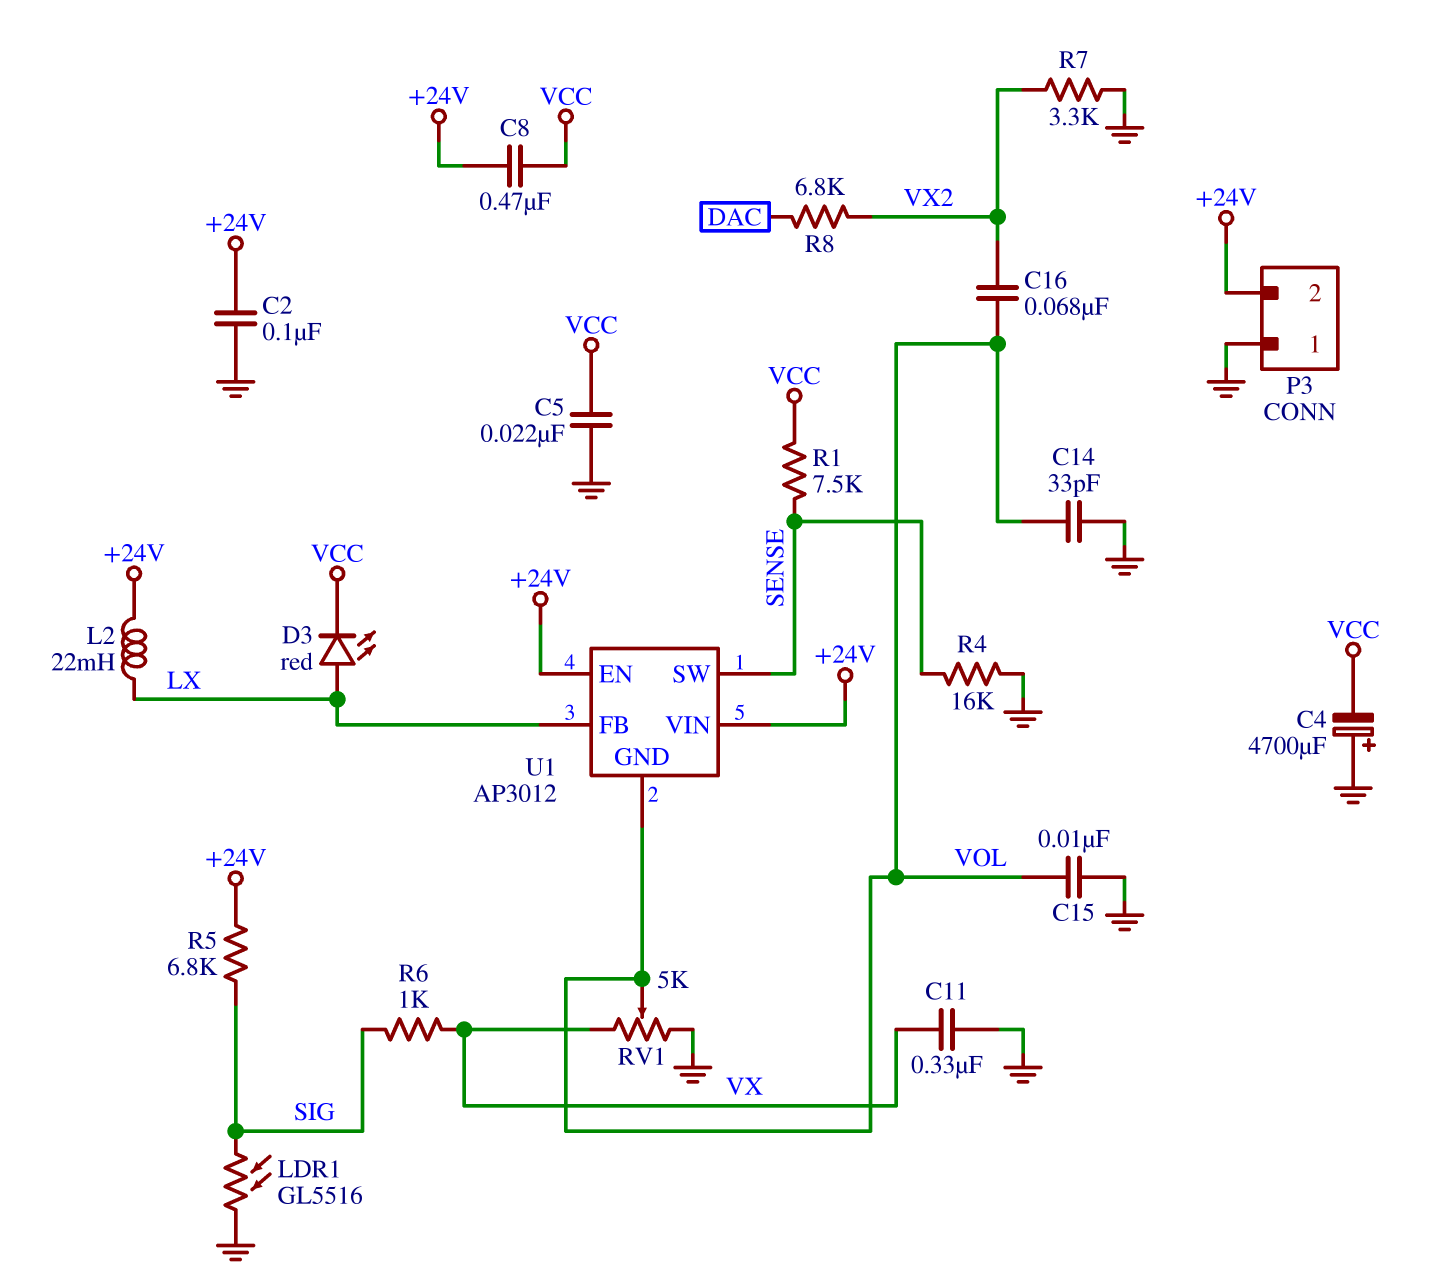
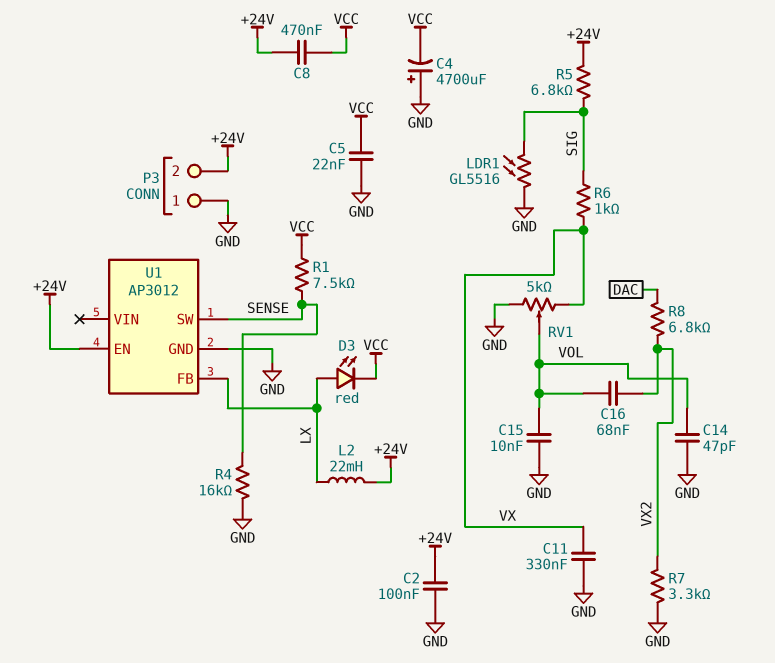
C14: 33pF (GND, VOL) -> 47pF (GND, VOL)
U1 pin GND: VOL -> GND
U1 pin VIN: +24V -> none

